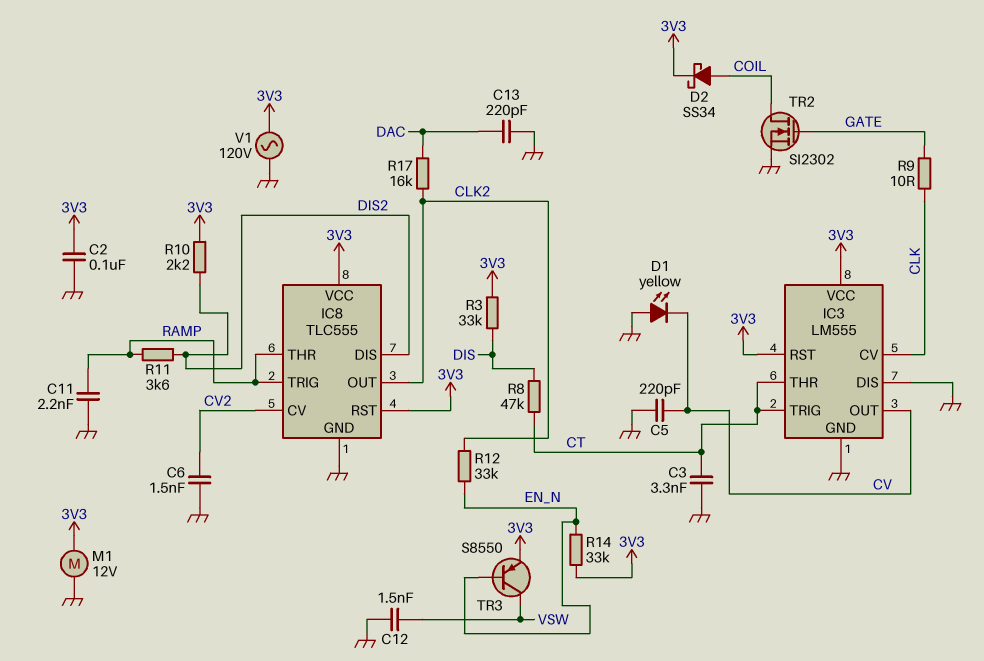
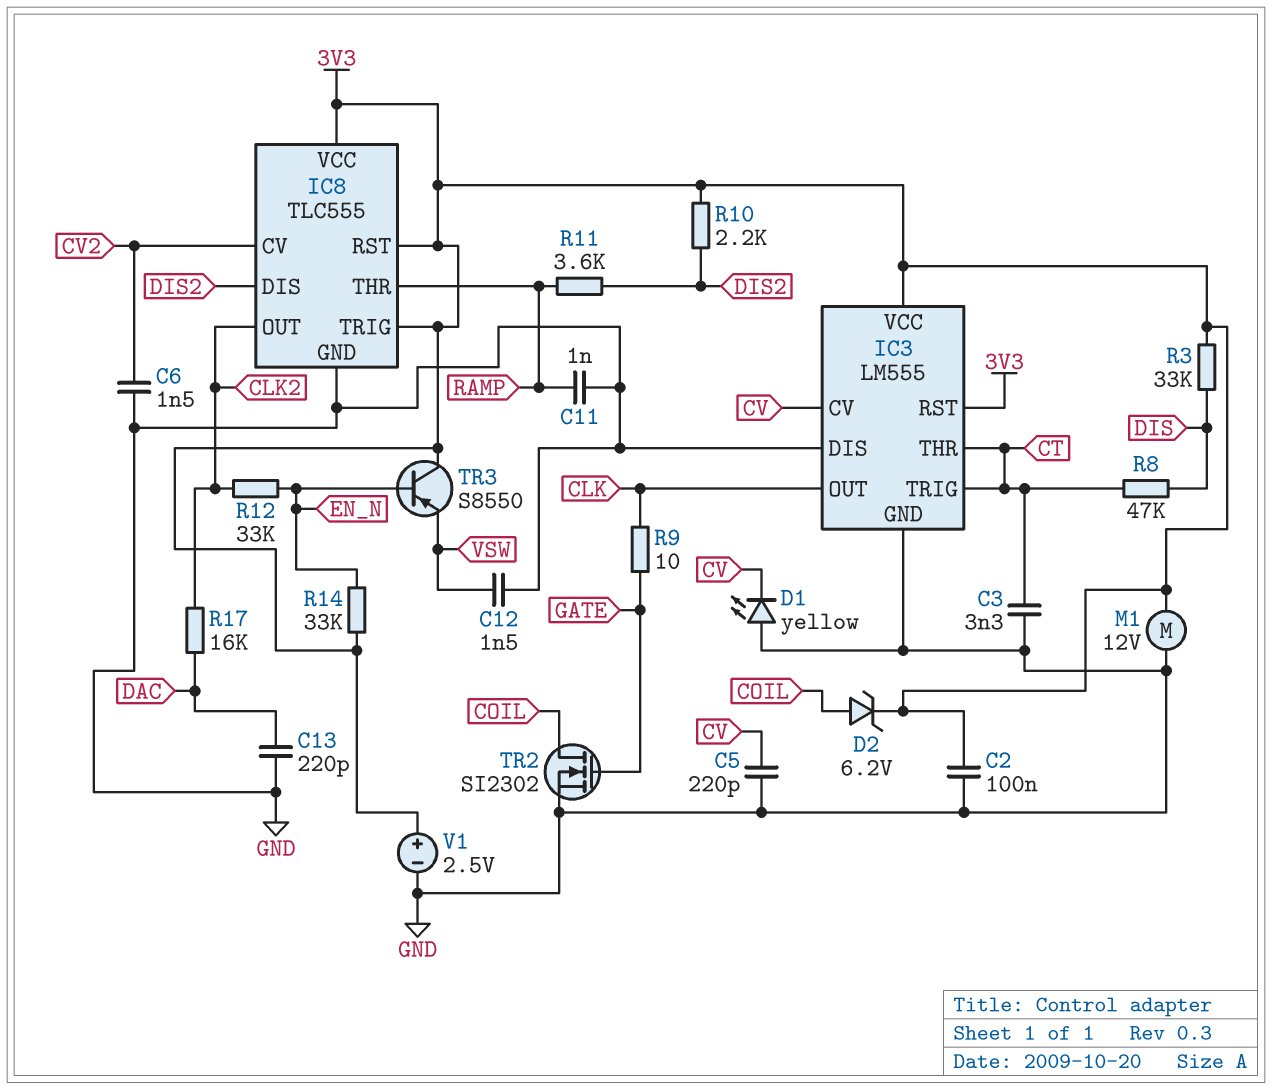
C11: 2.2nF (GND, RAMP) -> 1nF (GND, RAMP)
D2: schottky SS34 (A COIL, K 3V3) -> zener 6.2V (A COIL, K 3V3)
IC3 pin CV: CLK -> CV
IC3 pin OUT: CV -> CLK
IC8 pin TRIG: RAMP -> 3V3
TR3: PNP S8550 (B EN_N, C VSW, E 3V3) -> PNP S8550 (B EN_N, C 3V3, E VSW)
V1: AC 120V (3V3, GND) -> 2.5V (plus 3V3, minus GND)

